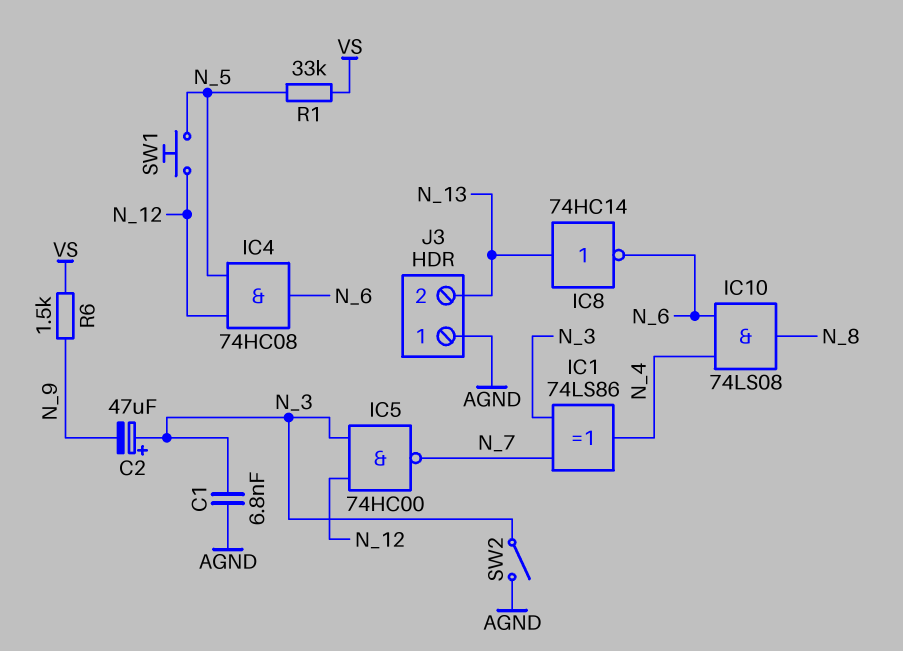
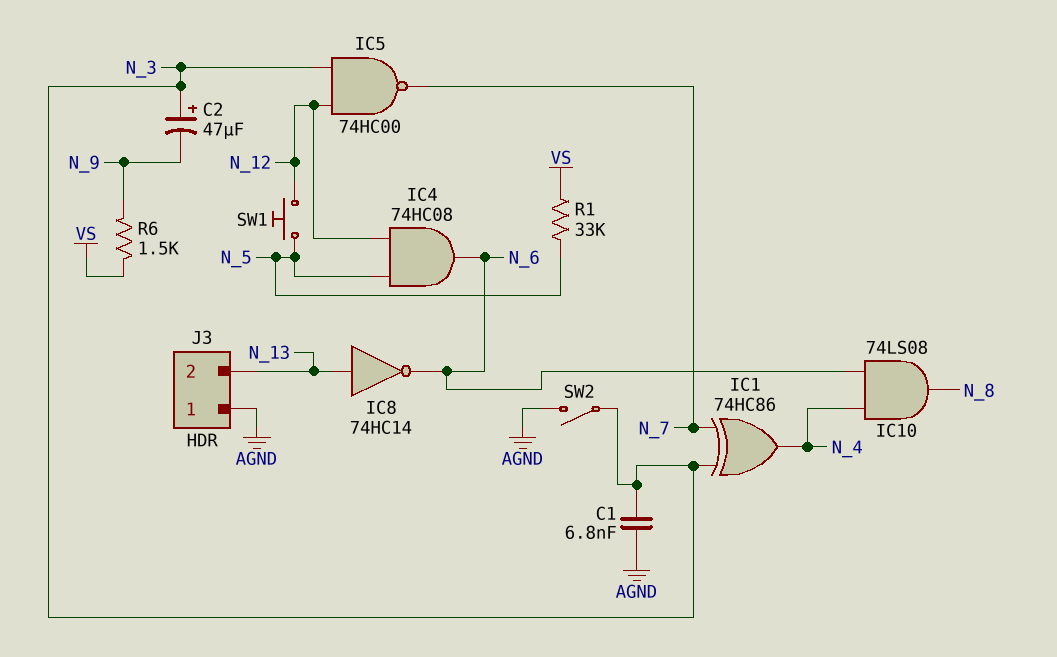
IC1: XOR 74LS86 (in N_3, in N_7, out N_4) -> XOR 74HC86 (in N_3, in N_7, out N_4)

